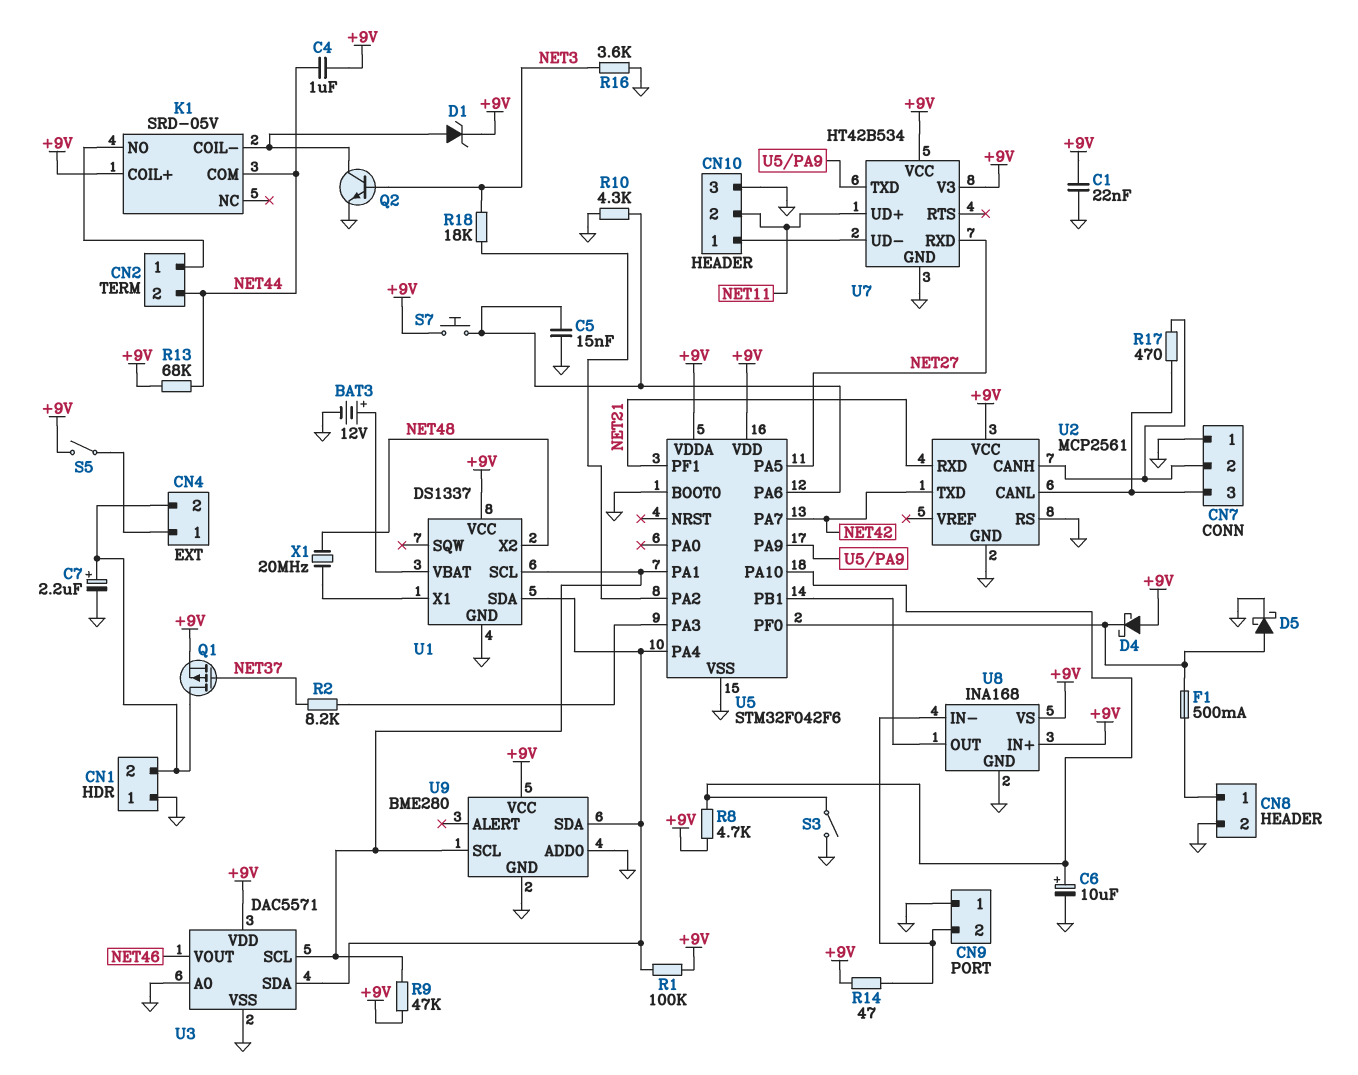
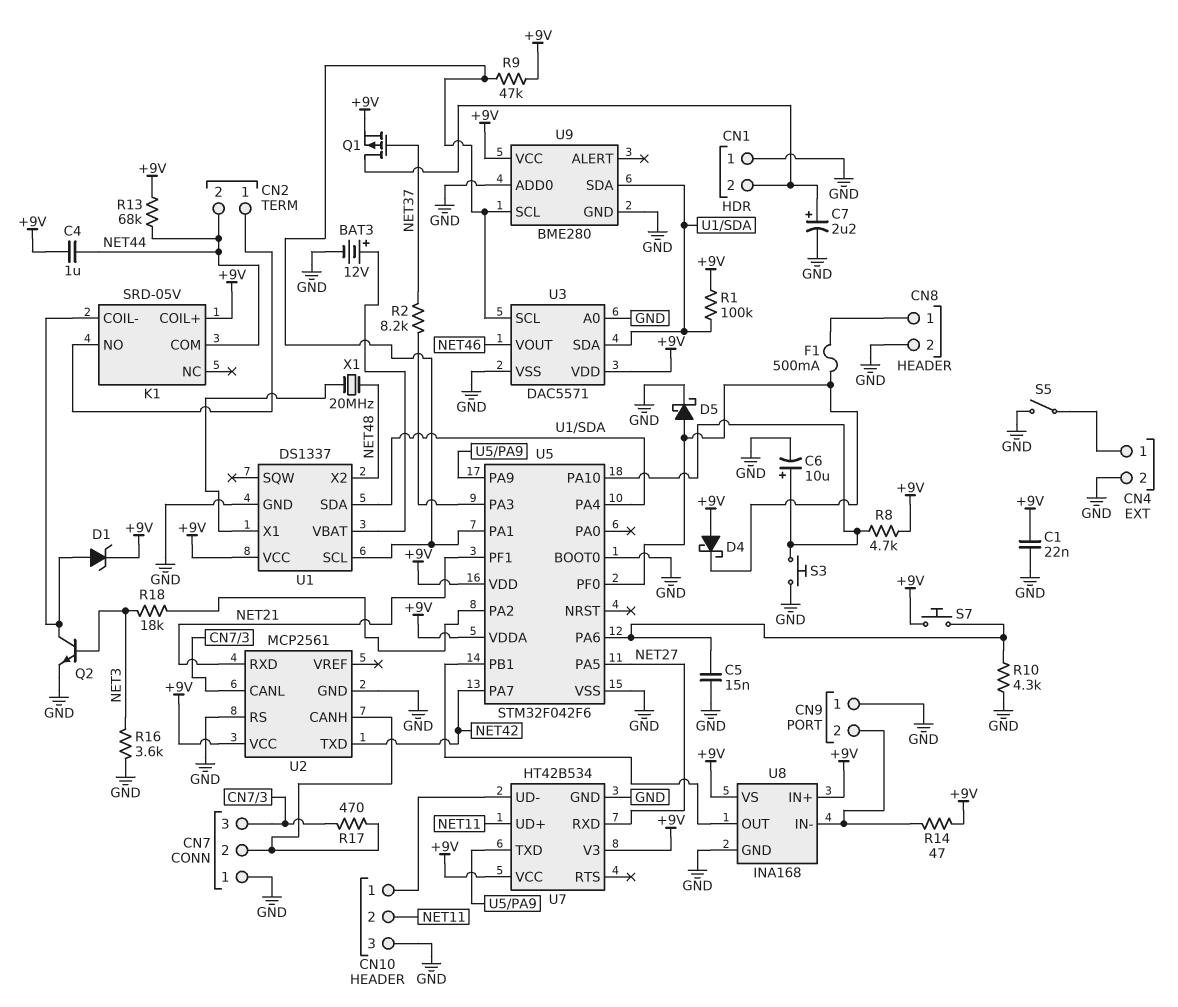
CN4 pin 2: CN1/2 -> GND
S3: switch (GND, U5/PA10) -> button (GND, U5/PA10)
S5: switch (+9V, CN4/1) -> switch (CN4/1, GND)

